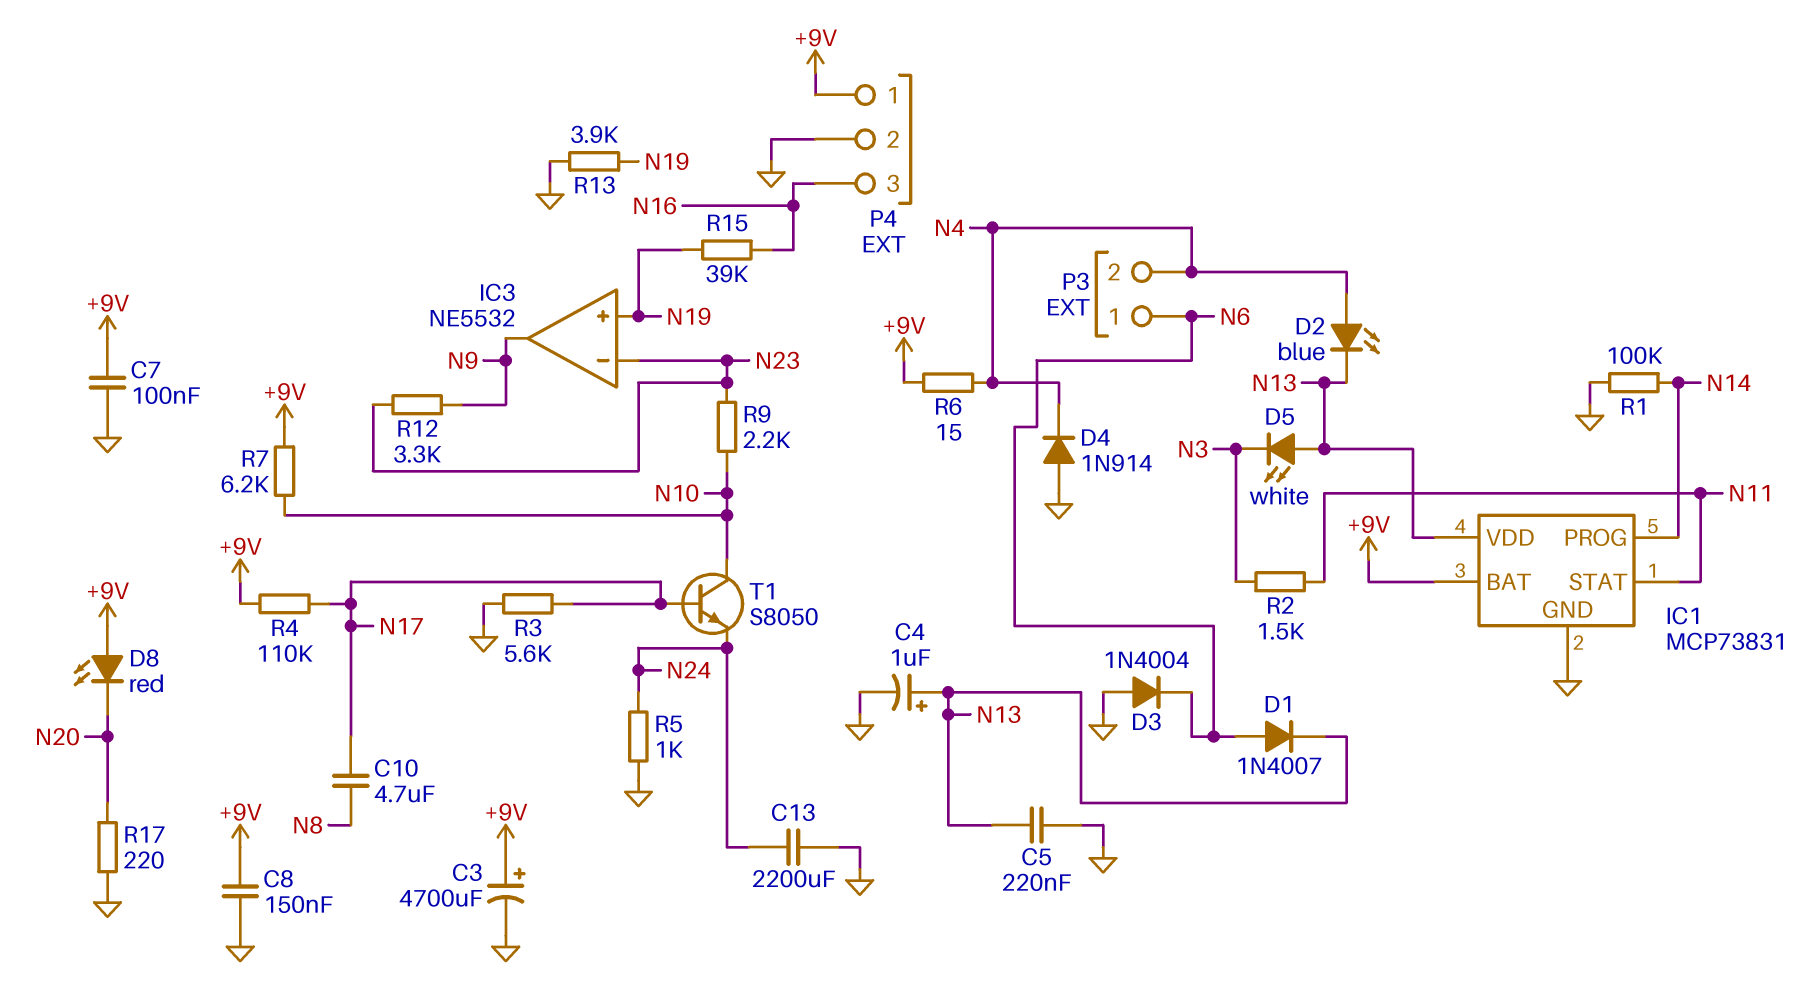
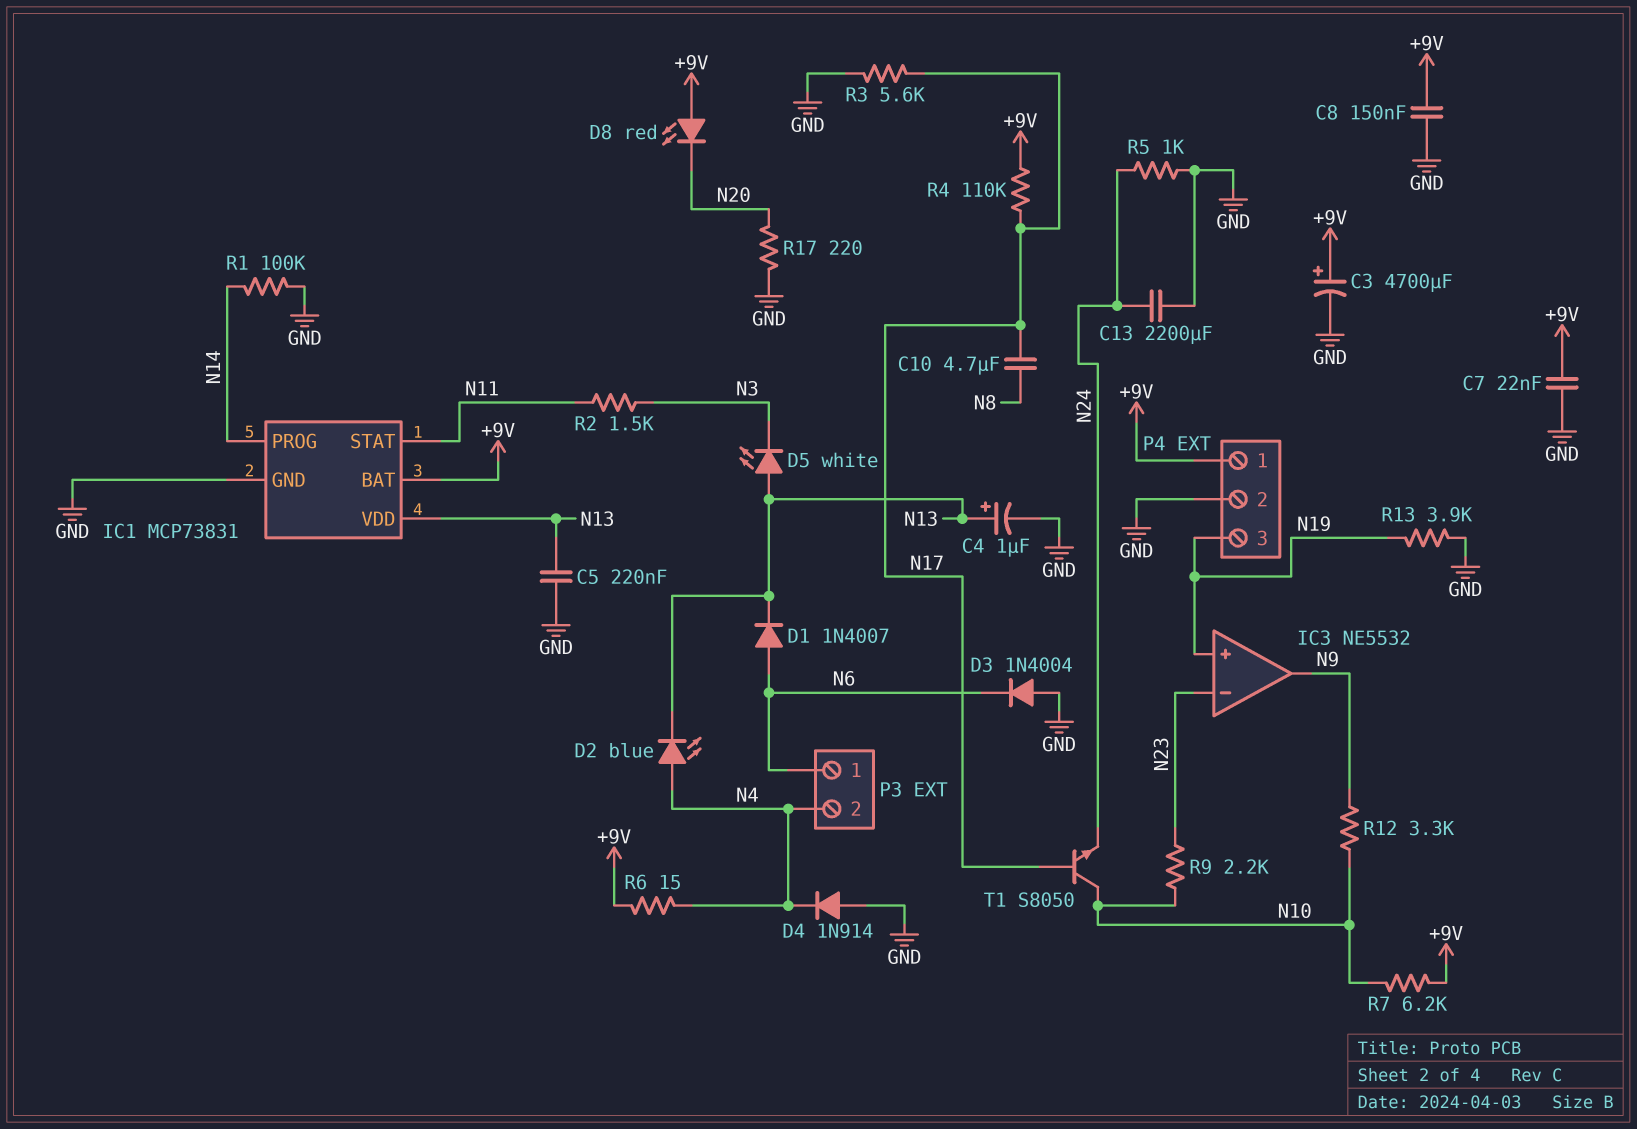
C7: 100nF (+9V, GND) -> 22nF (+9V, GND)
P4 pin 3: N16 -> N19
R12: 3.3k (N9, N23) -> 3.3k (N9, N10)
R15: 39k (N16, N19) -> none

